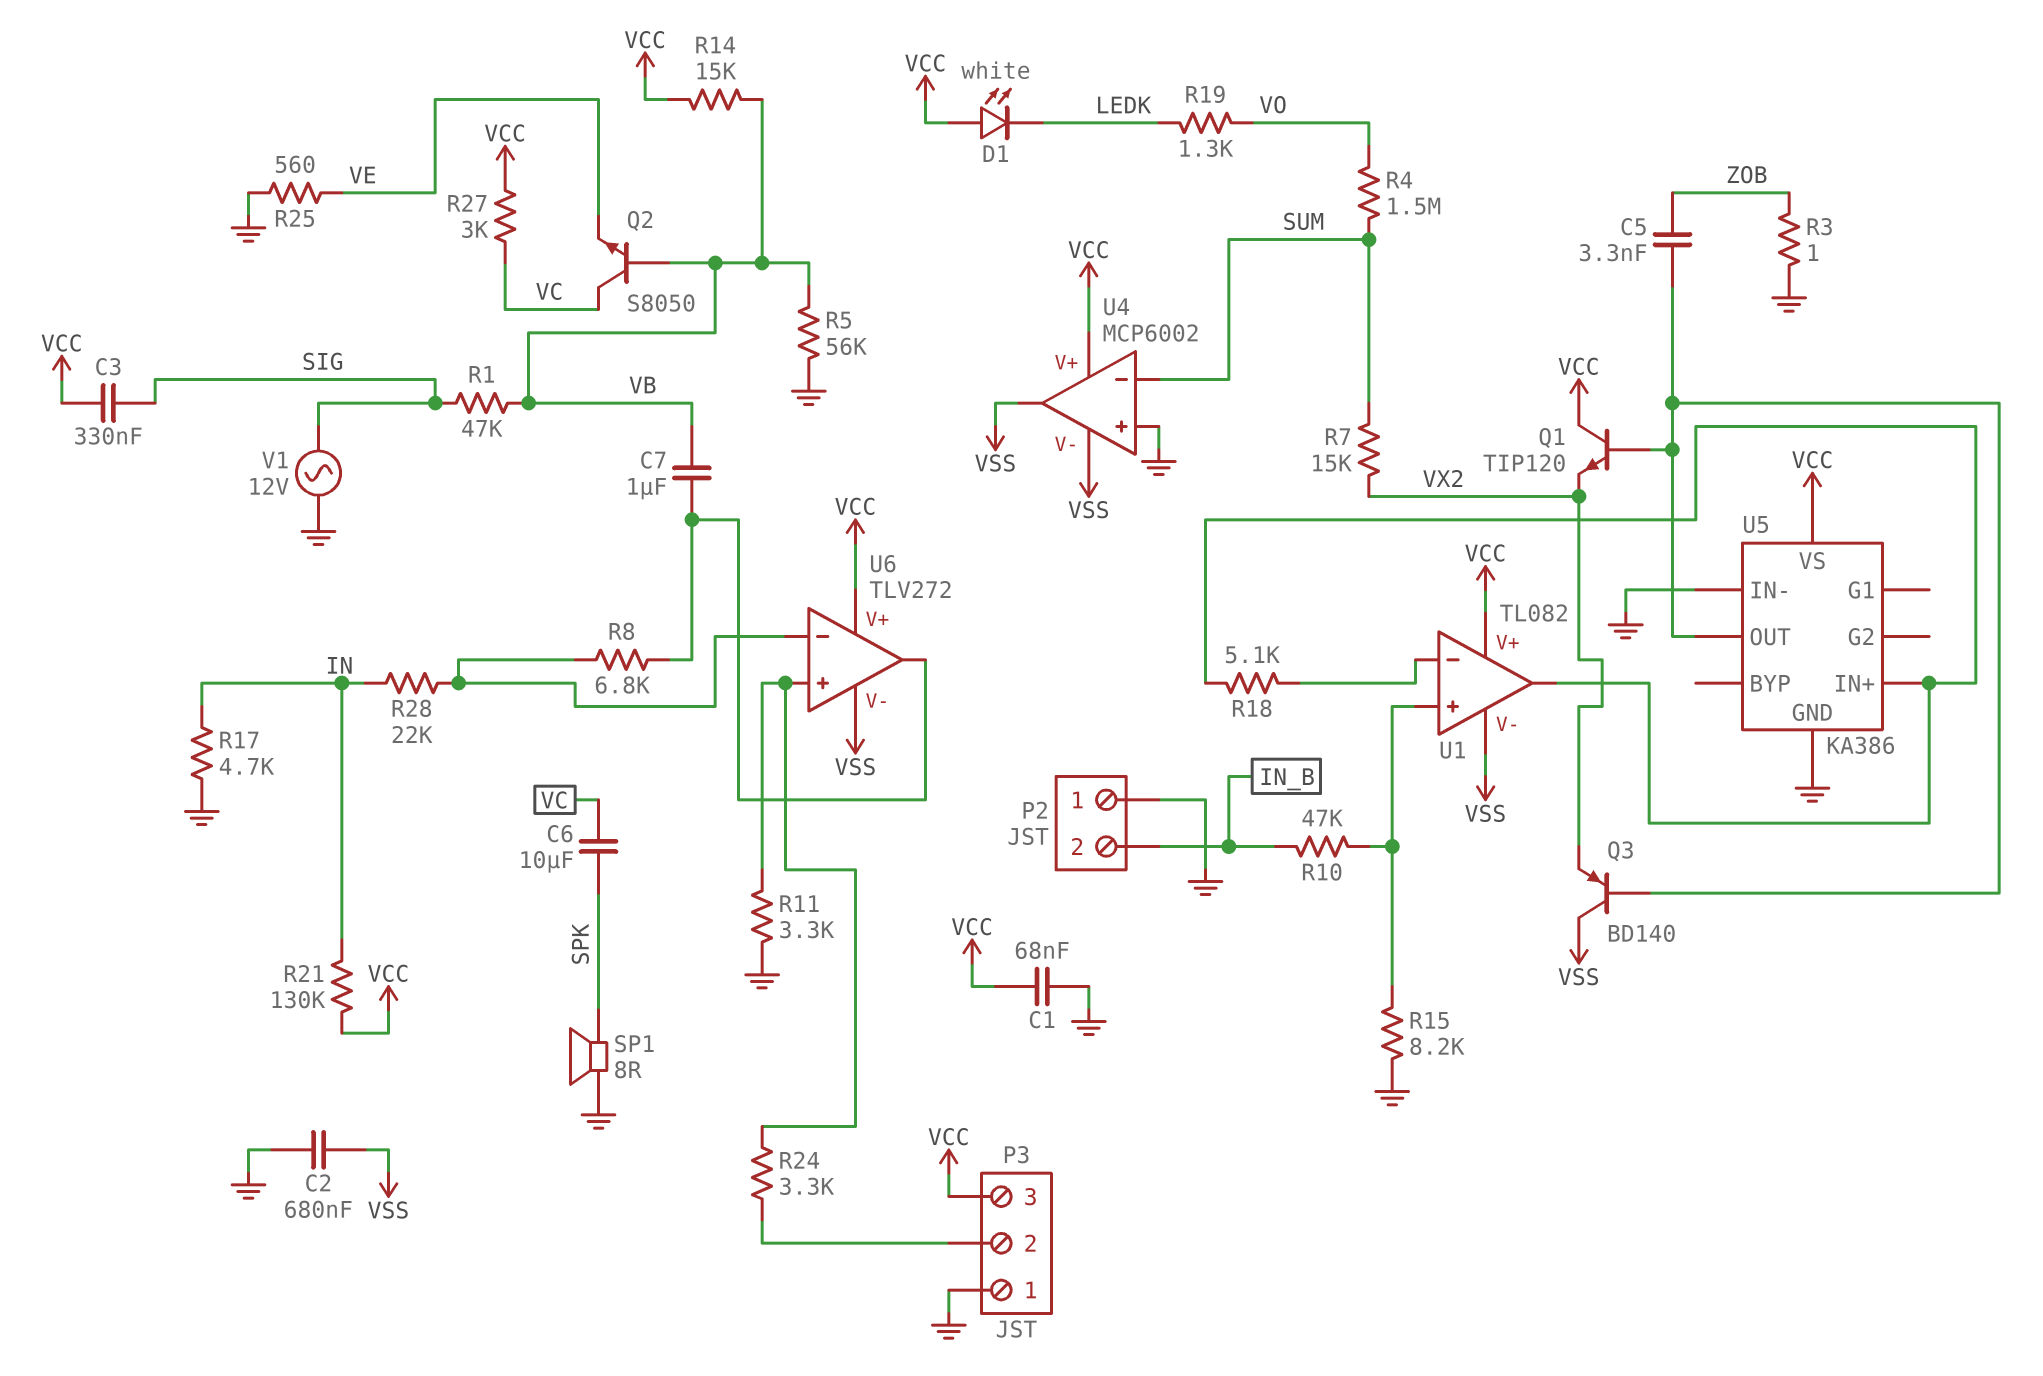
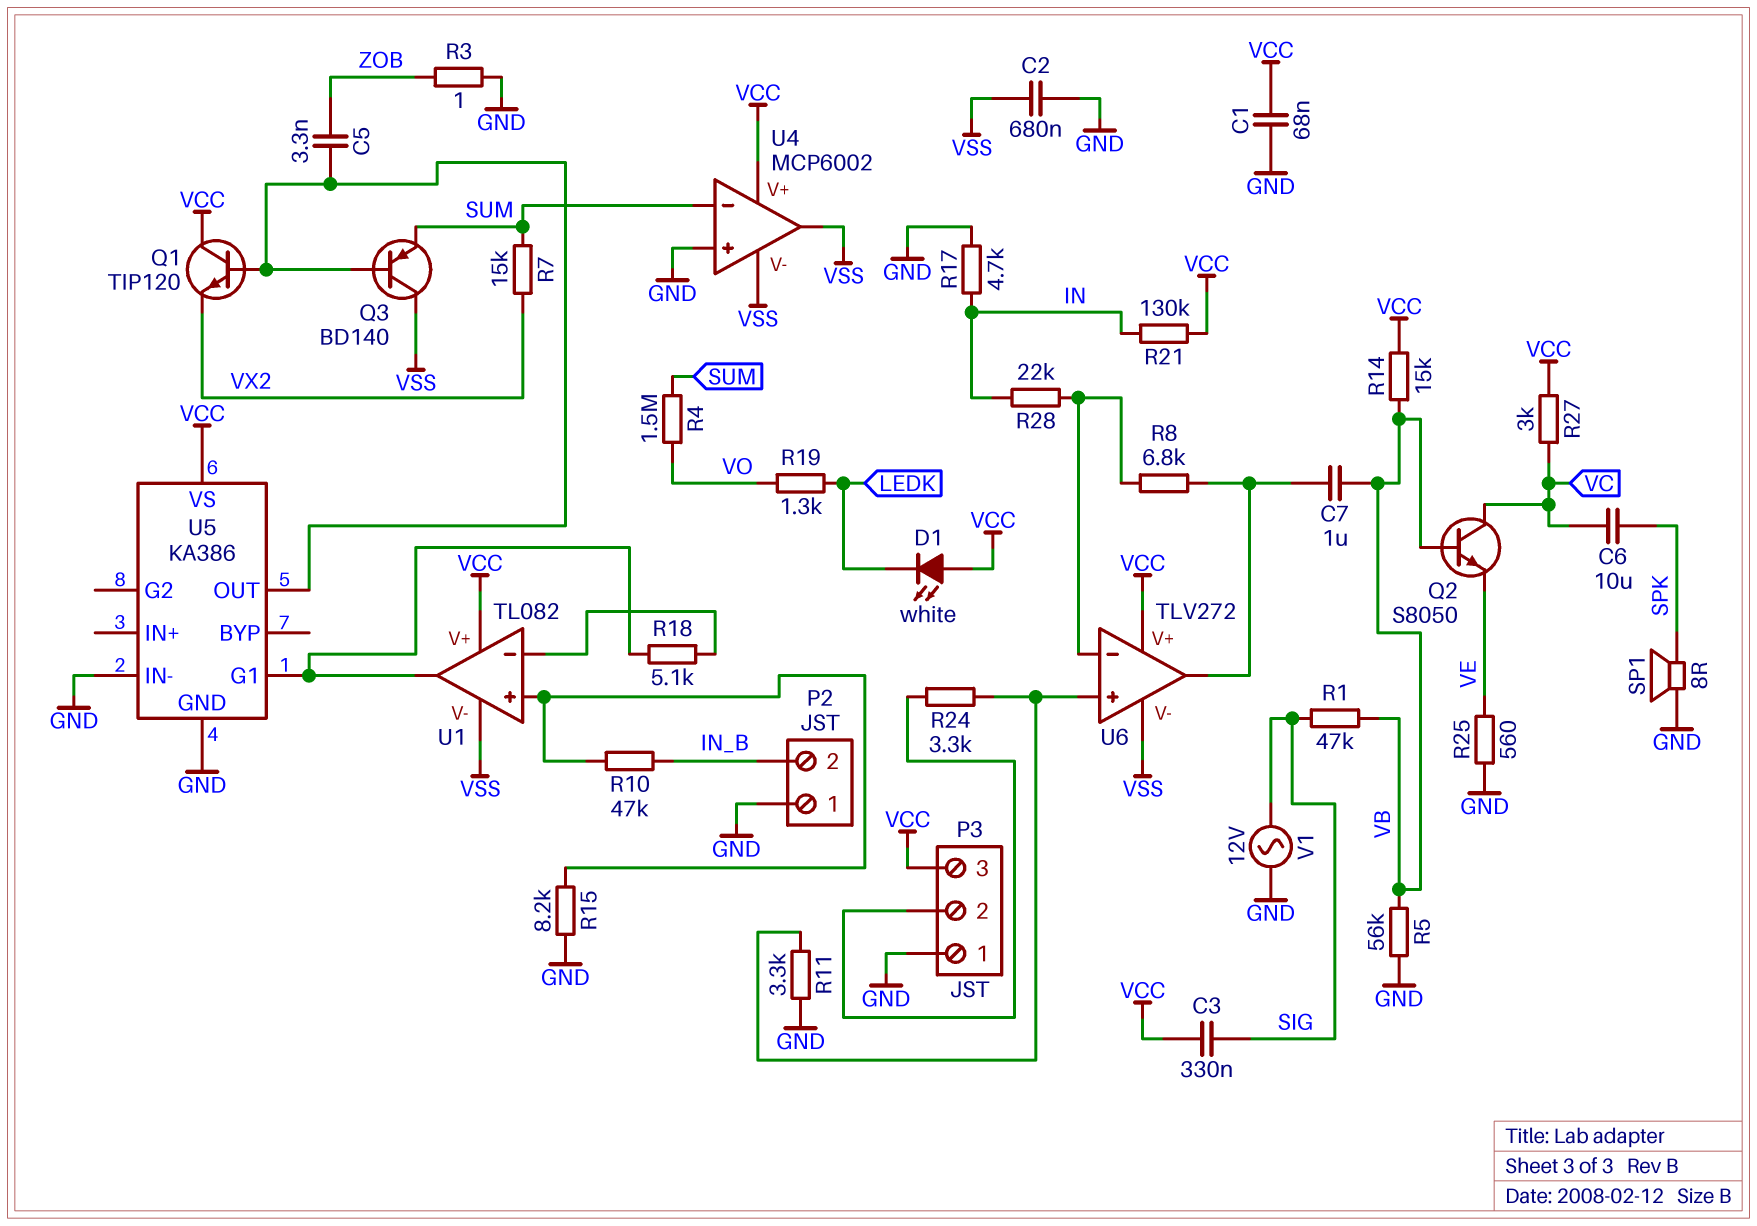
Q3: PNP BD140 (B U5/OUT, C VSS, E VX2) -> PNP BD140 (B U5/OUT, C VSS, E SUM)
U5 pin G1: none -> U1/out
U5 pin IN+: U1/out -> none

